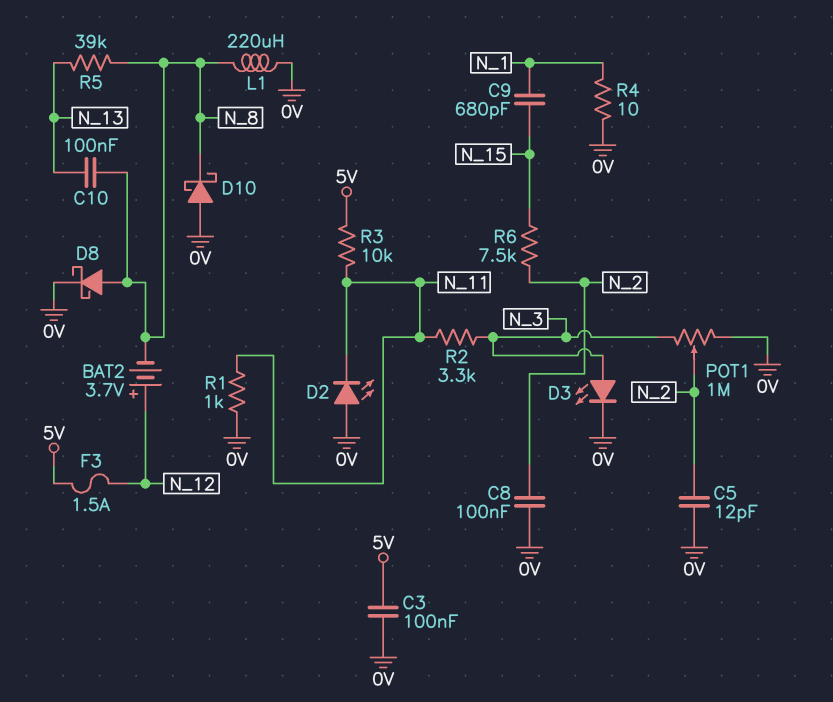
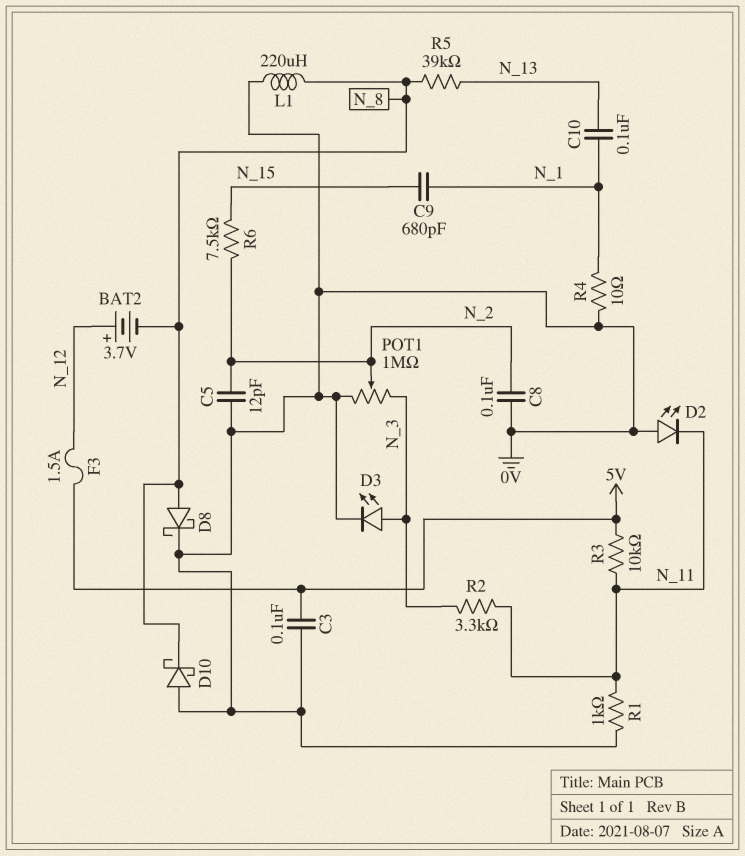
C10: 100nF (N_8, N_13) -> 100nF (N_1, N_13)

